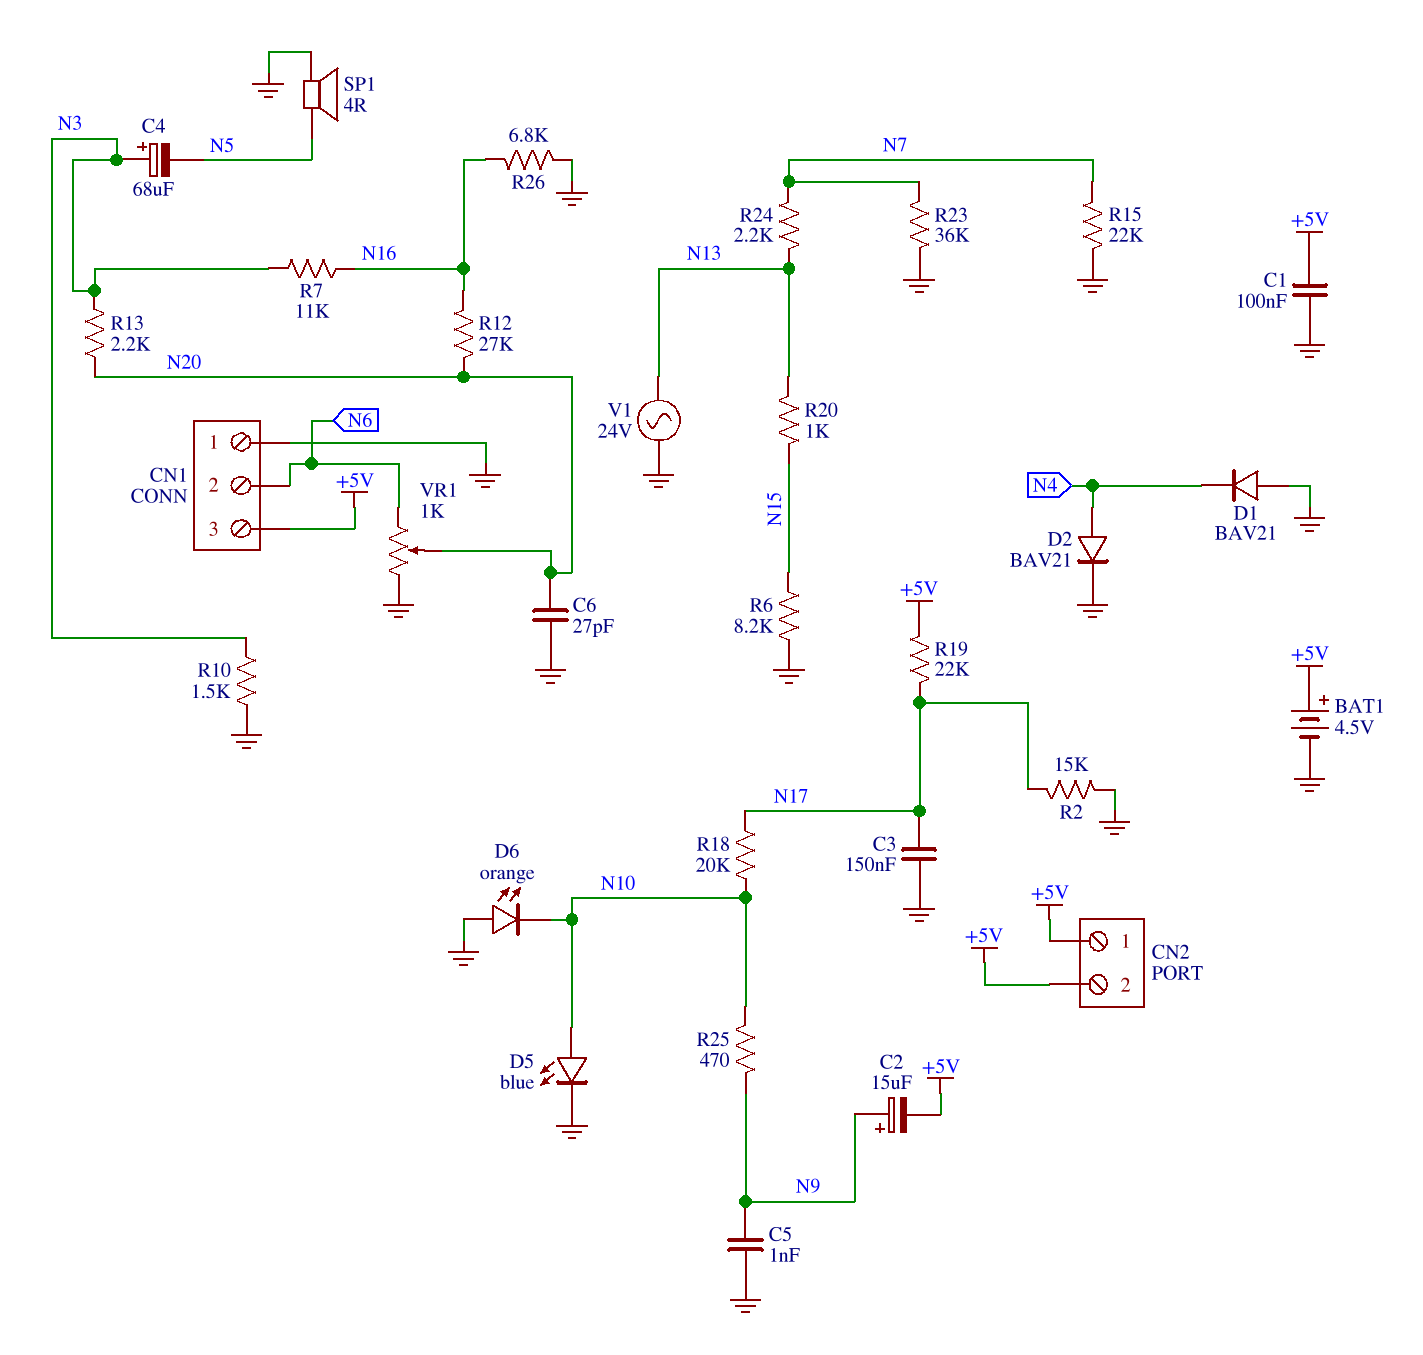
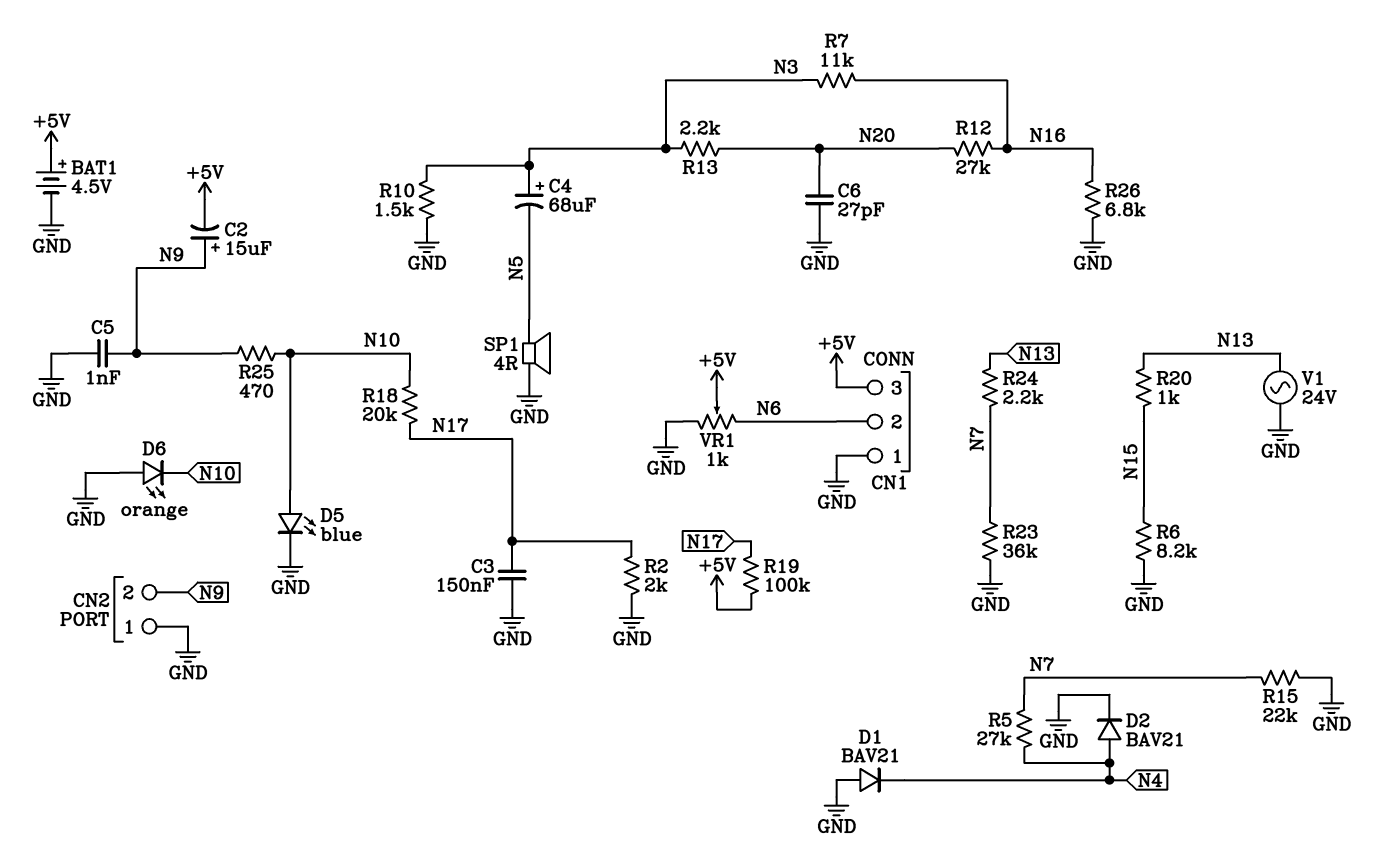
C1: 100nF (+5V, GND) -> none
CN2 pin 1: +5V -> GND
CN2 pin 2: +5V -> N9
R2: 15k (GND, N17) -> 2k (GND, N17)
R5: none -> 27k (N4, N7)
R19: 22k (+5V, N17) -> 100k (+5V, N17)
VR1: 1k (GND, N6, wiper N20) -> 1k (GND, N6, wiper +5V)

